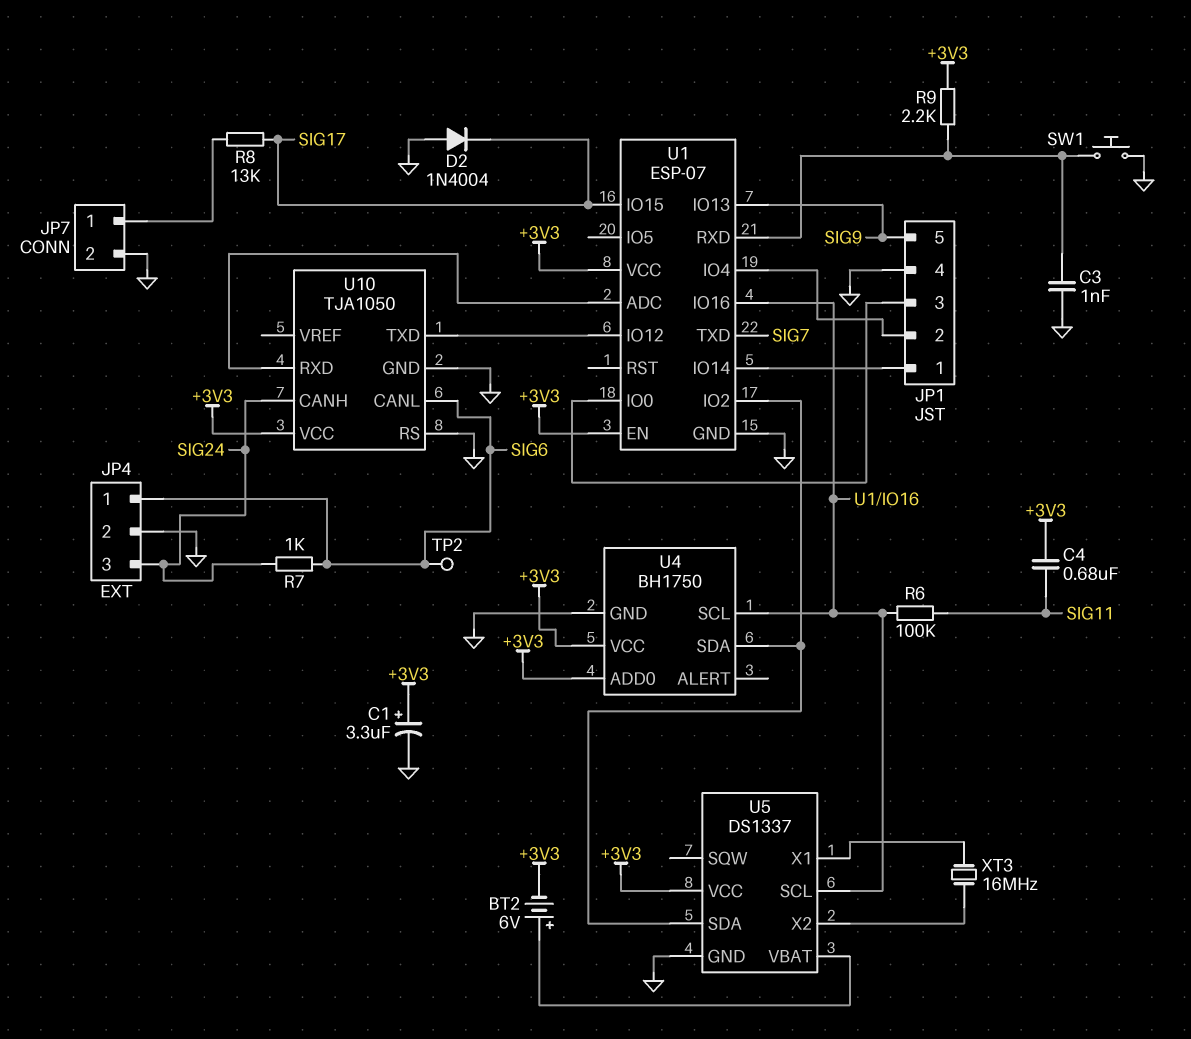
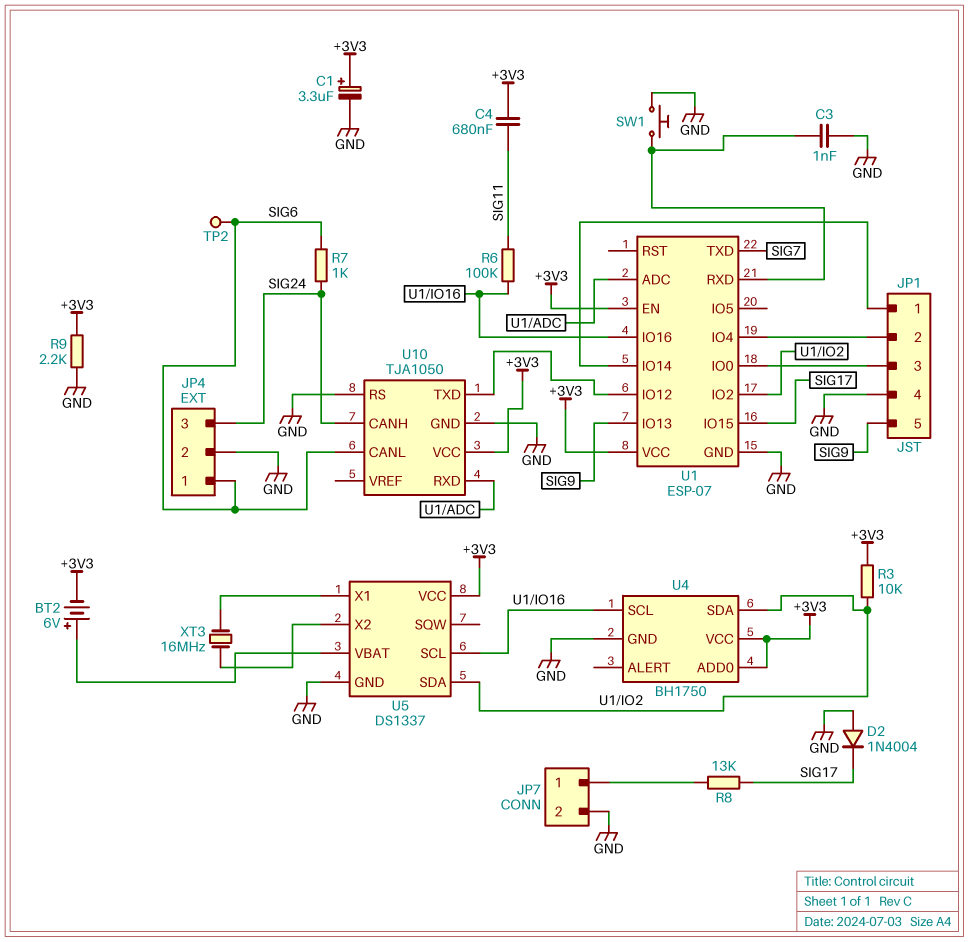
R3: none -> 10k (+3V3, U1/IO2)
R9: 2.2k (+3V3, U1/RXD) -> 2.2k (+3V3, GND)

